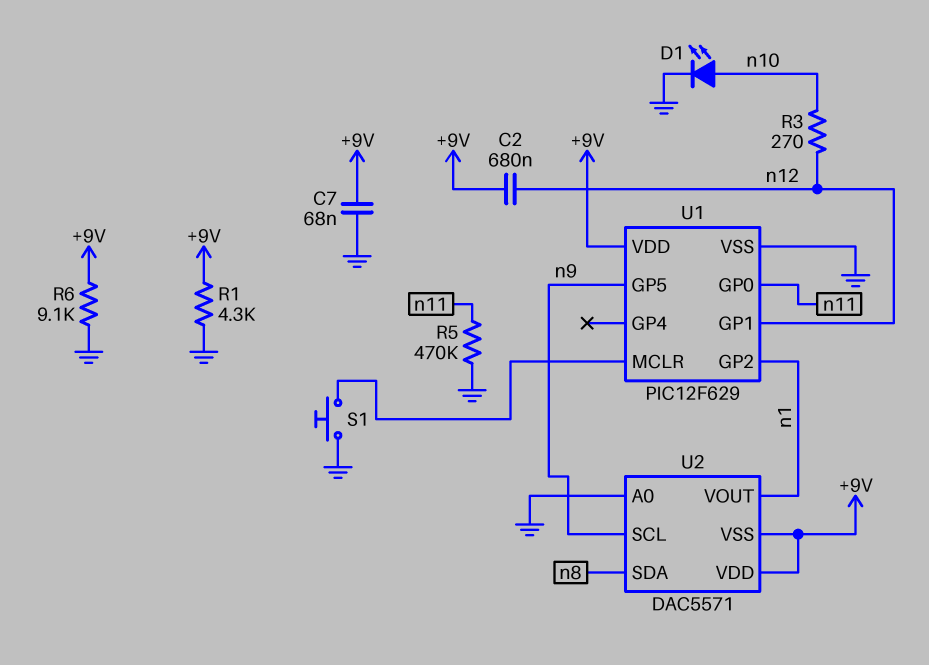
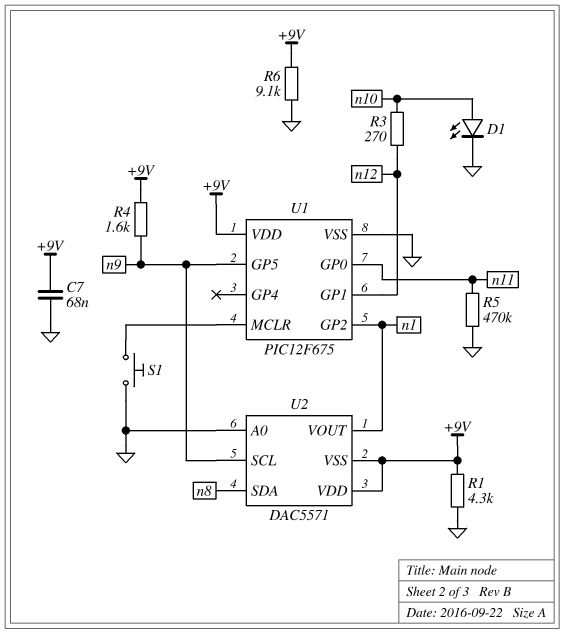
C2: 680nF (+9V, n12) -> none
R4: none -> 1.6k (+9V, n9)
U1: PIC12F629 -> PIC12F675

